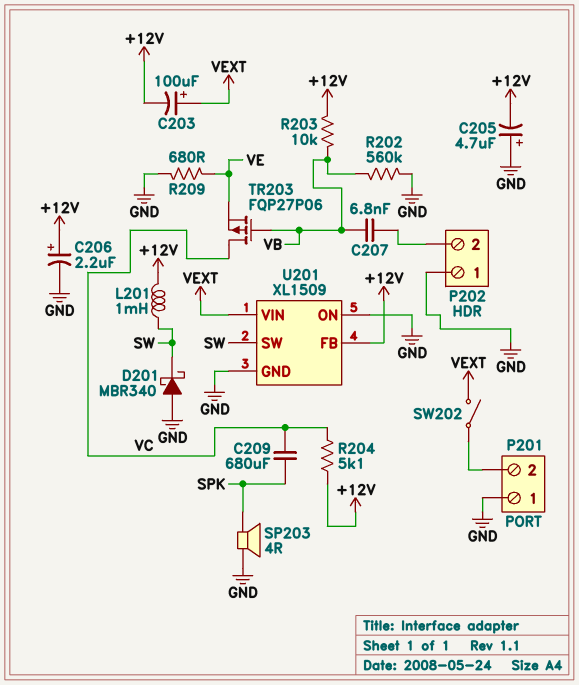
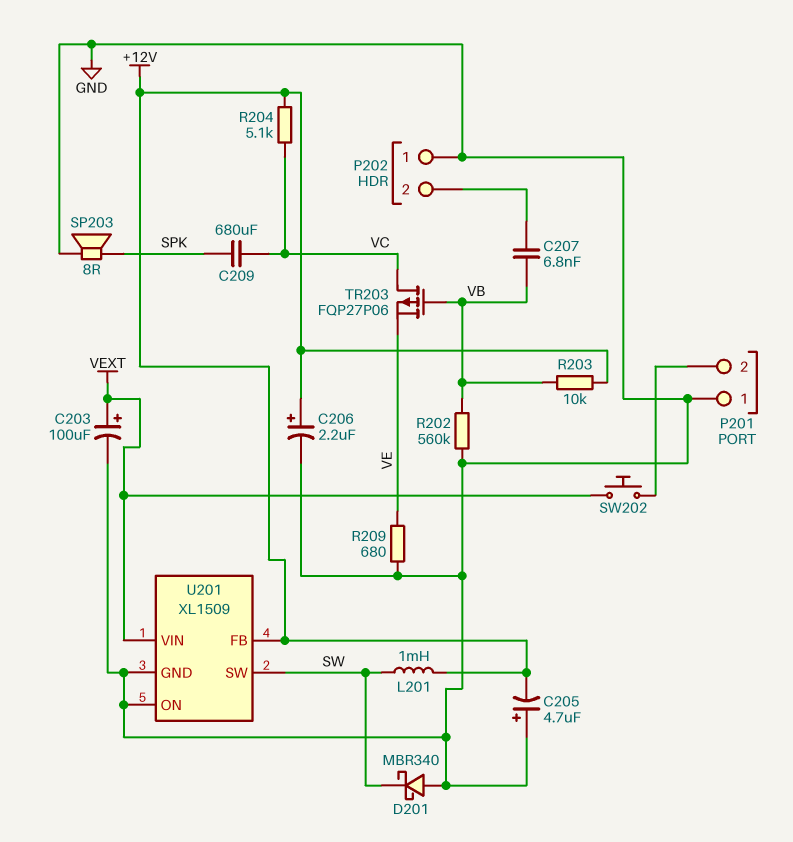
C203: 100uF (plus VEXT, minus +12V) -> 100uF (plus VEXT, minus GND)
SP203: speaker 4R (GND, SPK) -> speaker 8R (GND, SPK)
SW202: switch (P201/2, VEXT) -> button (P201/2, VEXT)

